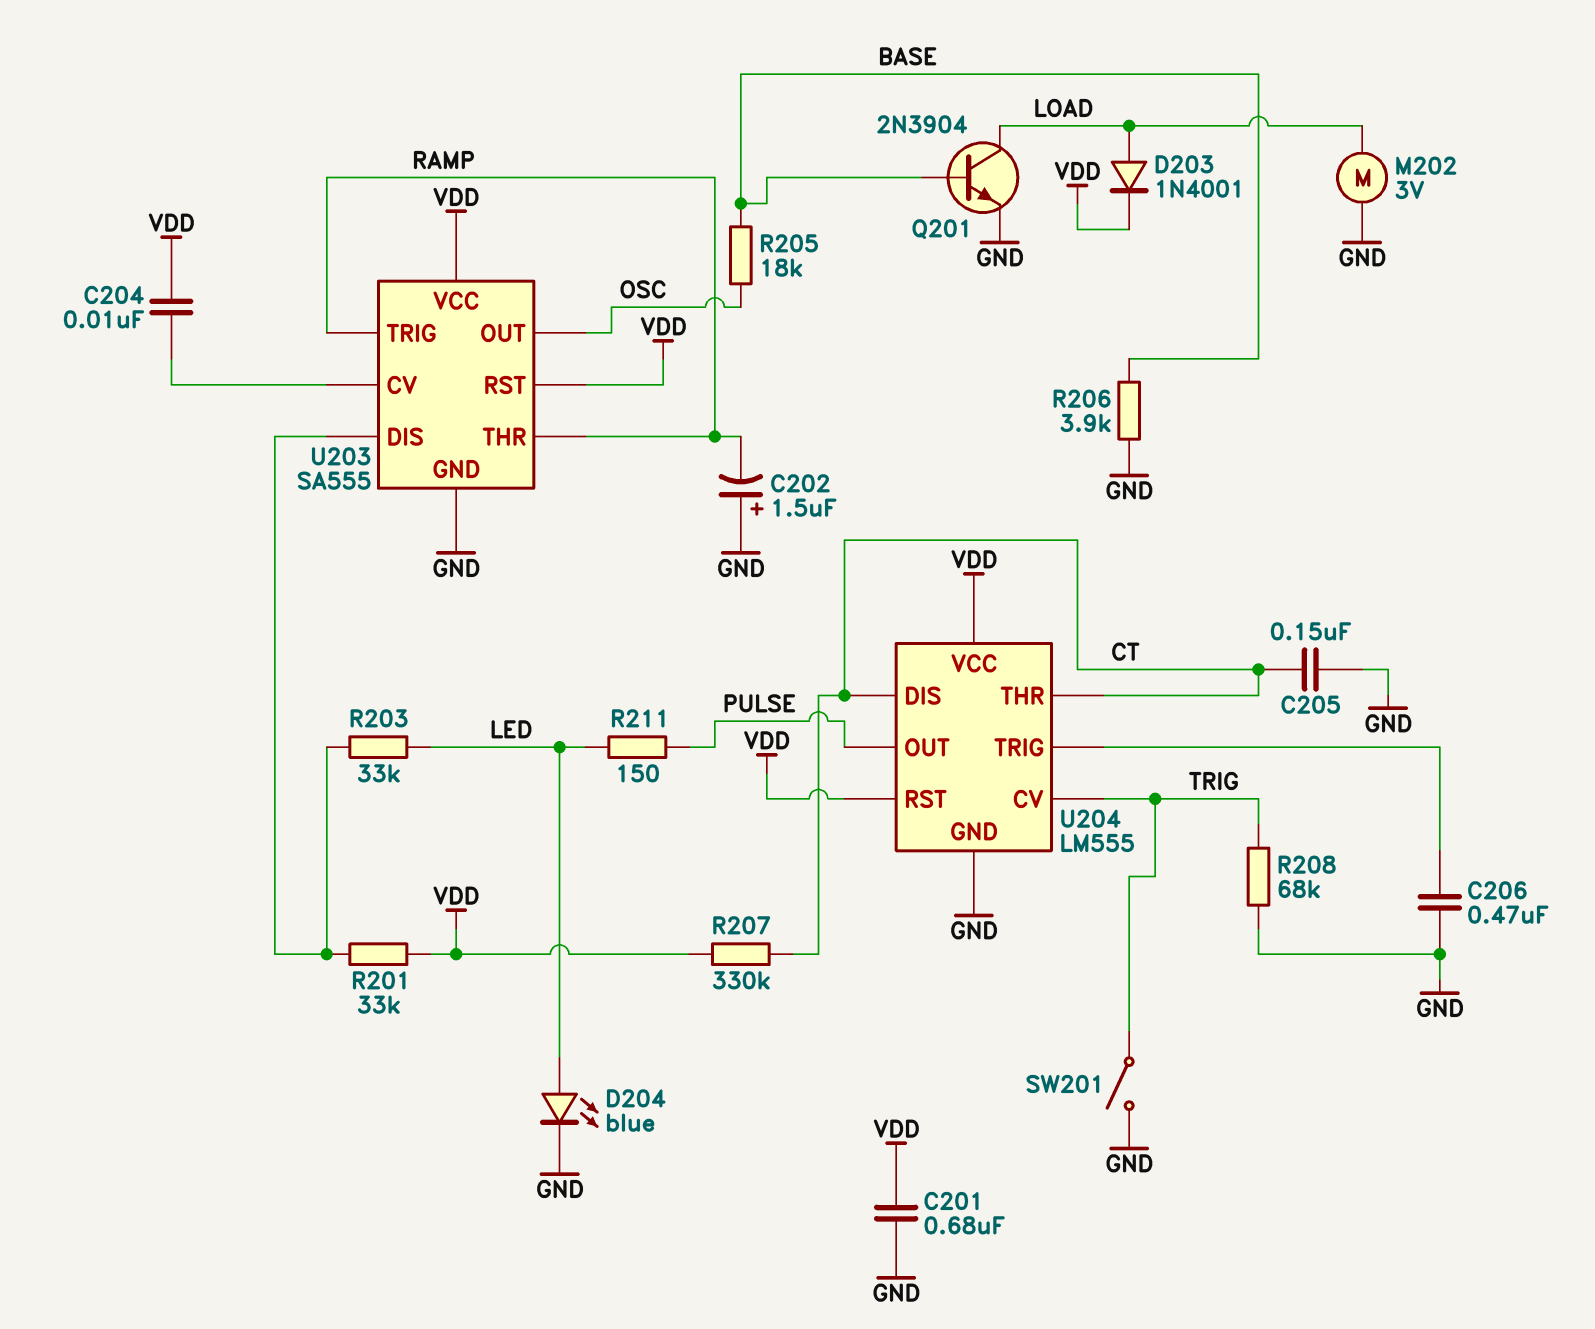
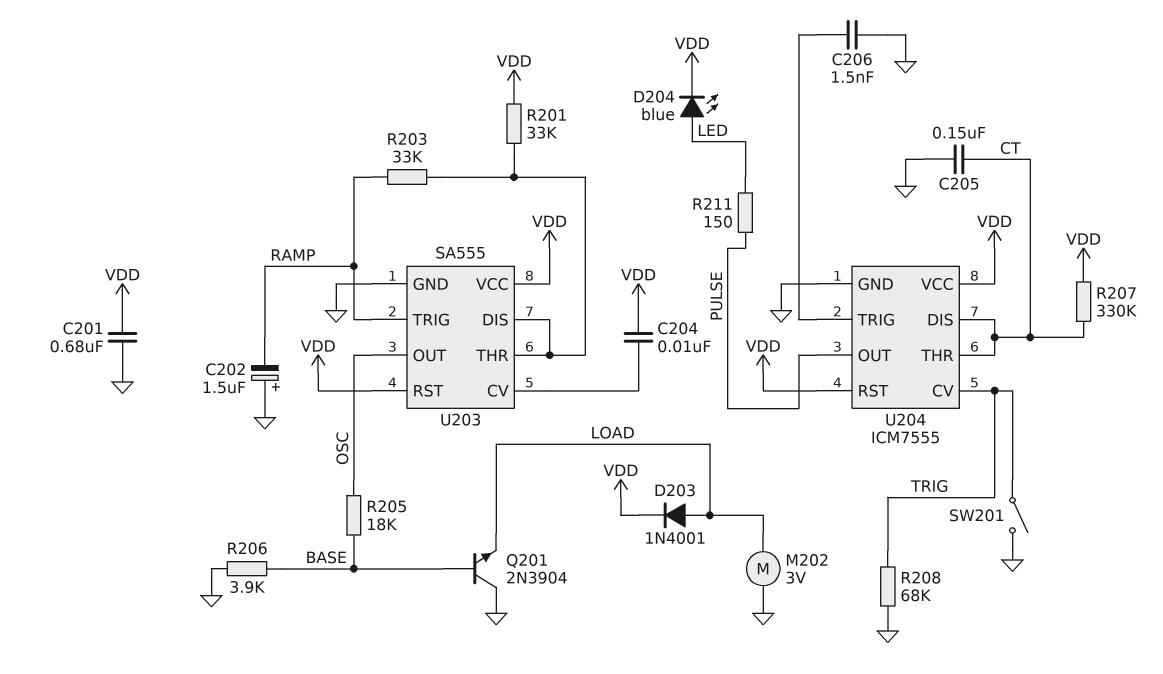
C206: 470nF (GND, U204/TRIG) -> 1.5nF (GND, U204/TRIG)
D204: LED blue (A LED, K GND) -> LED blue (A LED, K VDD)
Q201: NPN 2N3904 (B BASE, C LOAD, E GND) -> NPN 2N3904 (B BASE, C GND, E LOAD)
R203: 33k (LED, U203/DIS) -> 33k (RAMP, U203/DIS)
U203 pin THR: RAMP -> U203/DIS
U204: LM555 -> ICM7555

